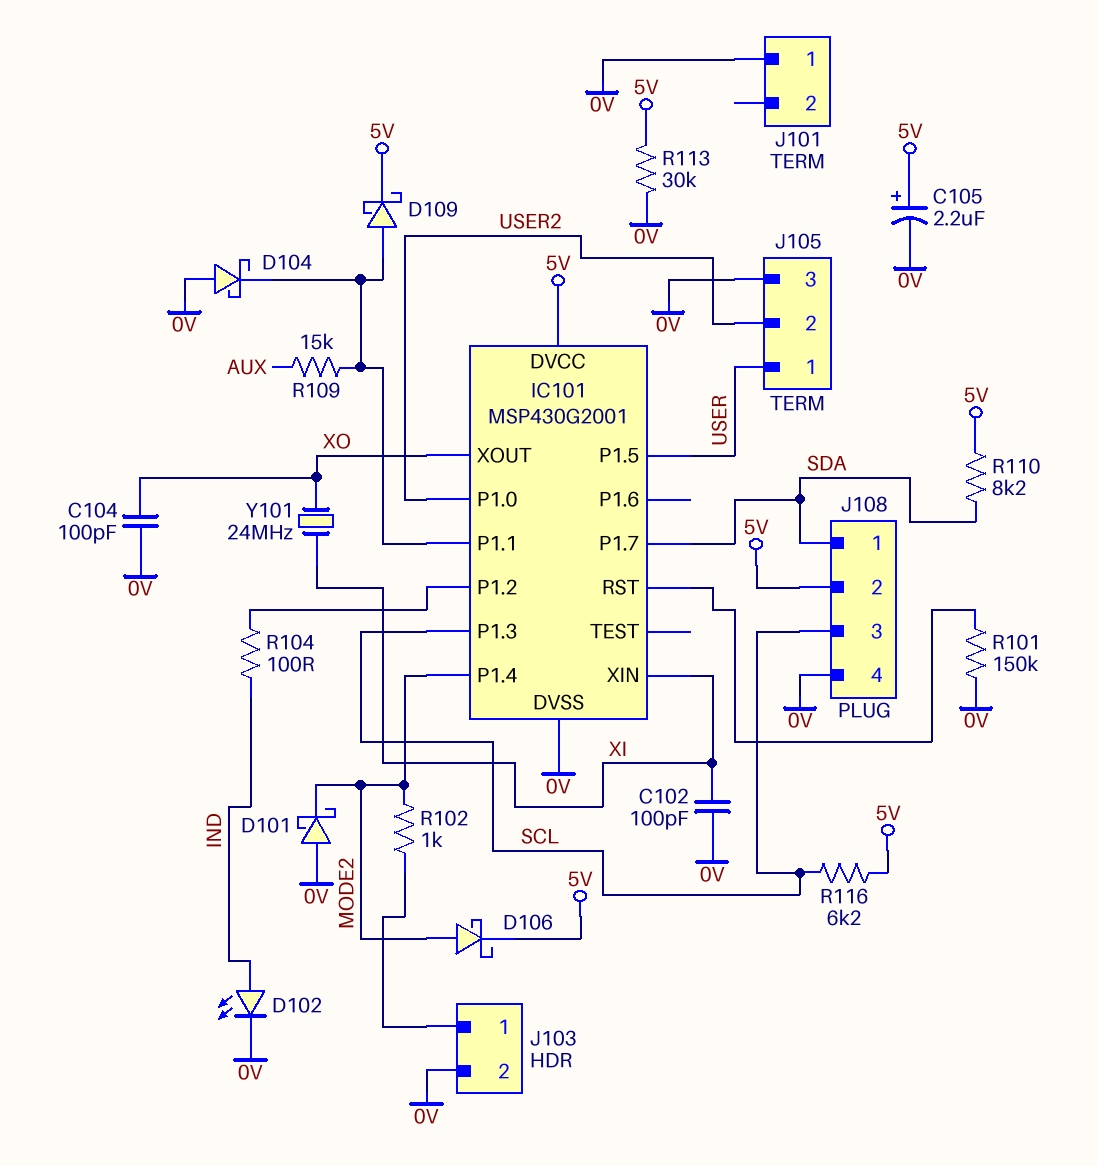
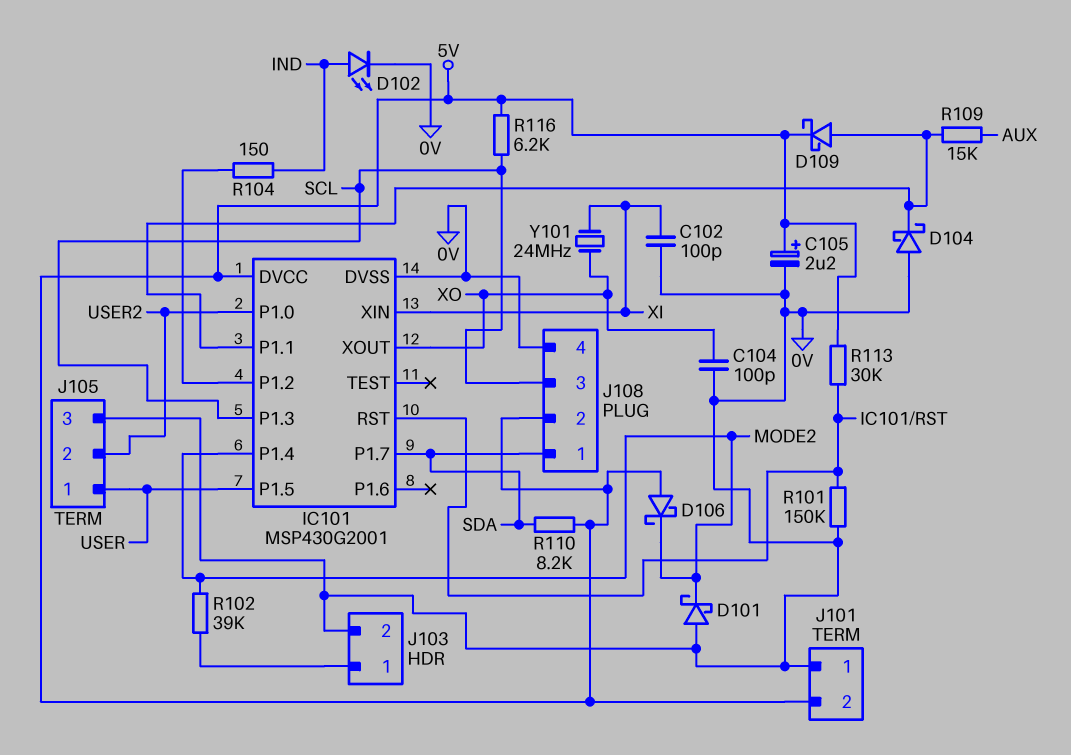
D106: schottky (A MODE2, K 5V) -> schottky (A 5V, K MODE2)
J101 pin 2: none -> 5V
R102: 1k (J103/1, MODE2) -> 39k (J103/1, MODE2)
R104: 100 (IC101/P1.2, IND) -> 150 (IC101/P1.2, IND)
R113: 30k (0V, 5V) -> 30k (5V, IC101/RST)

